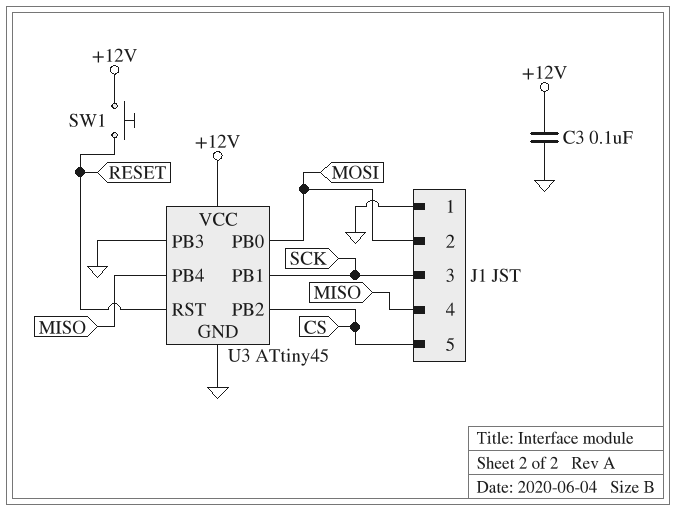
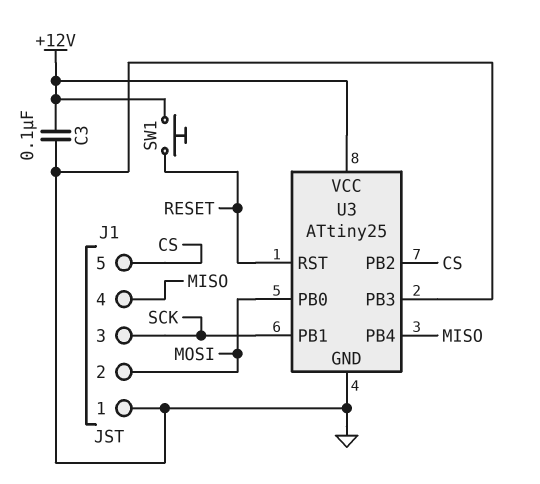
U3: ATtiny45 -> ATtiny25

